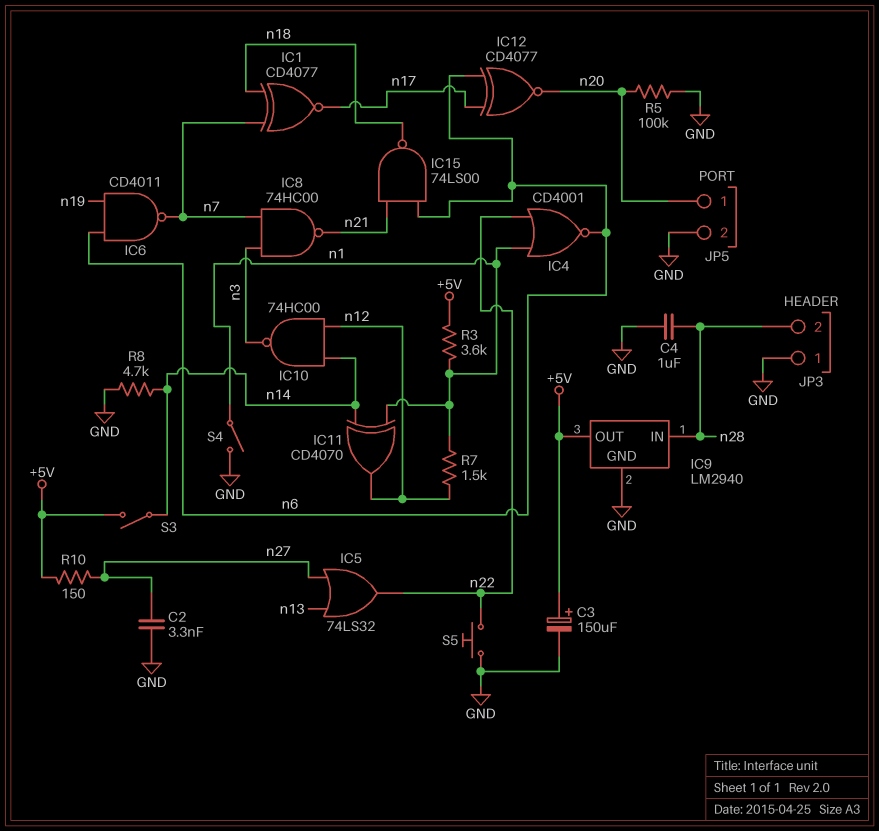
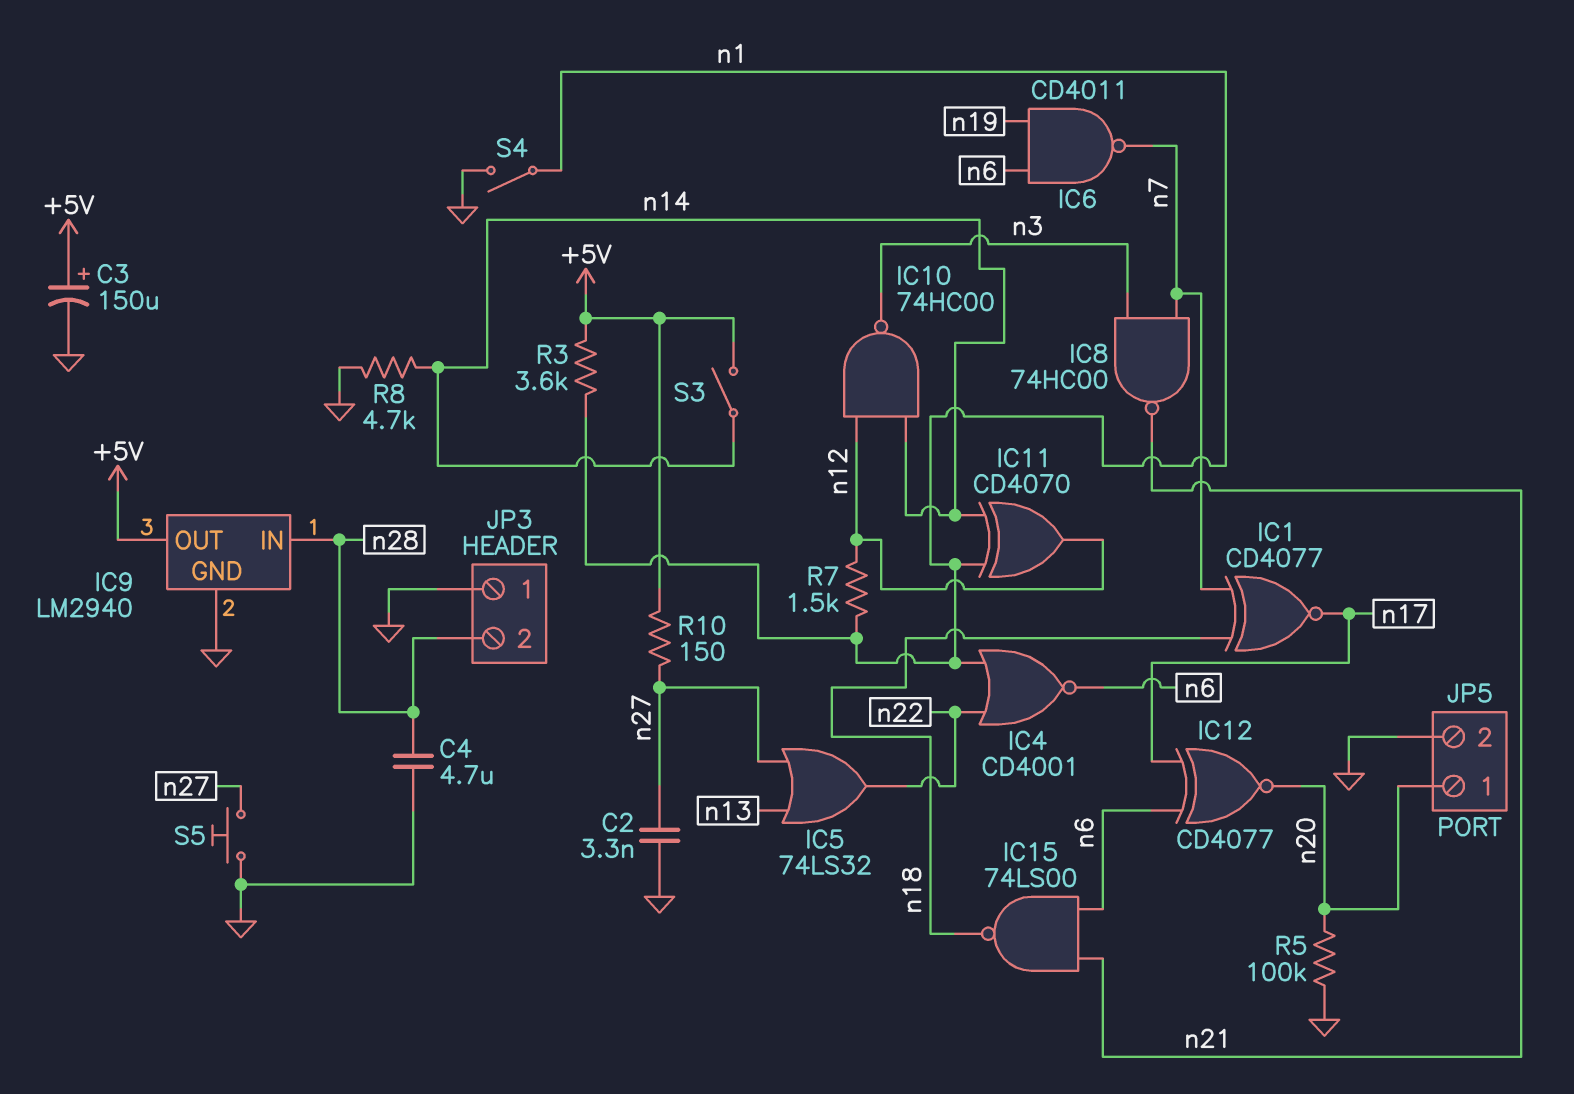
C4: 1uF (GND, n28) -> 4.7uF (GND, n28)
S5: button (GND, n22) -> button (GND, n27)

